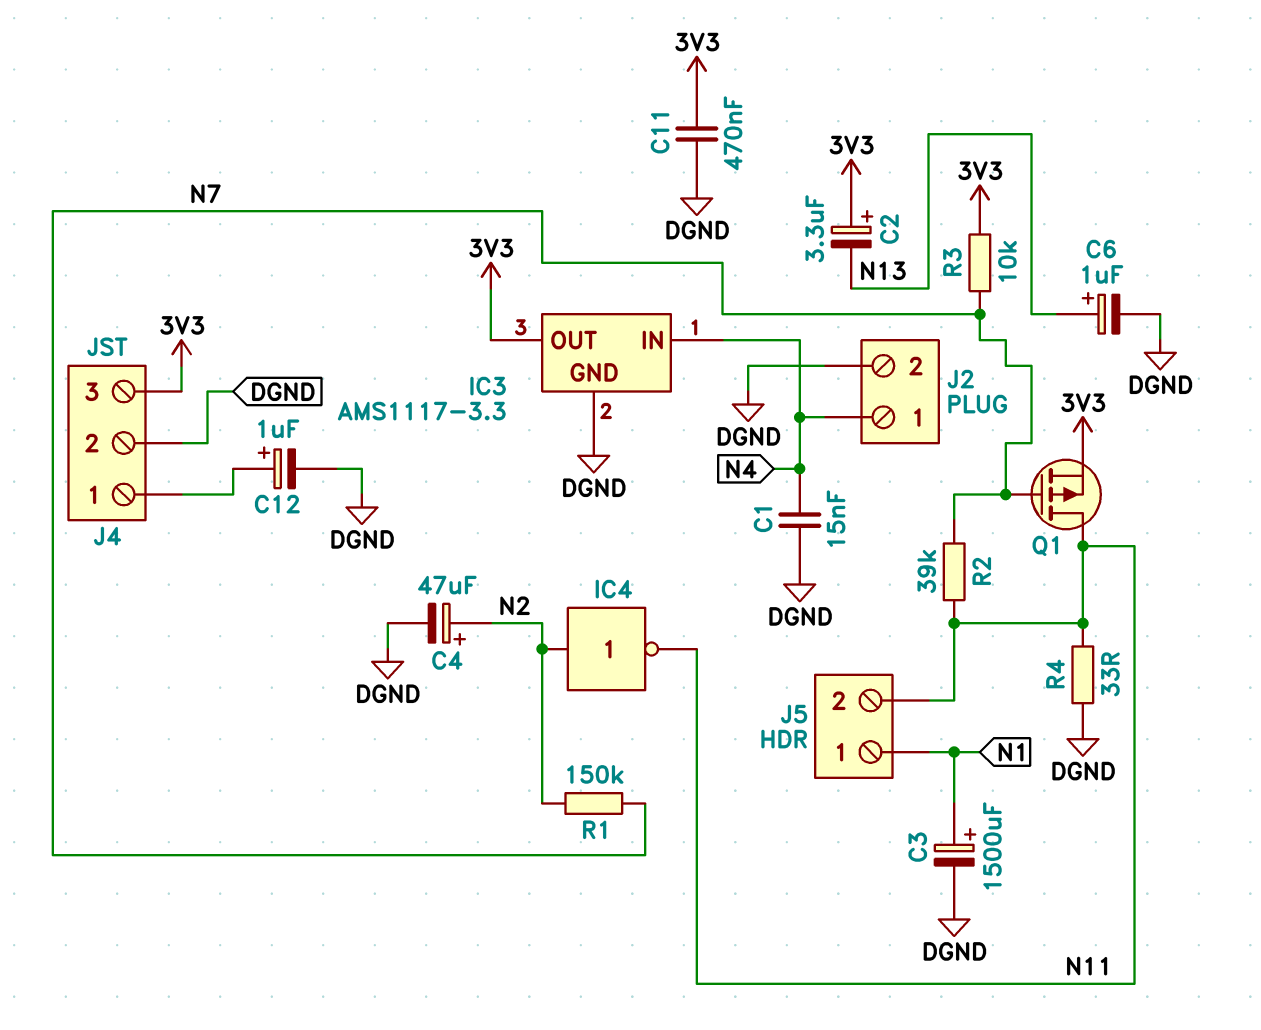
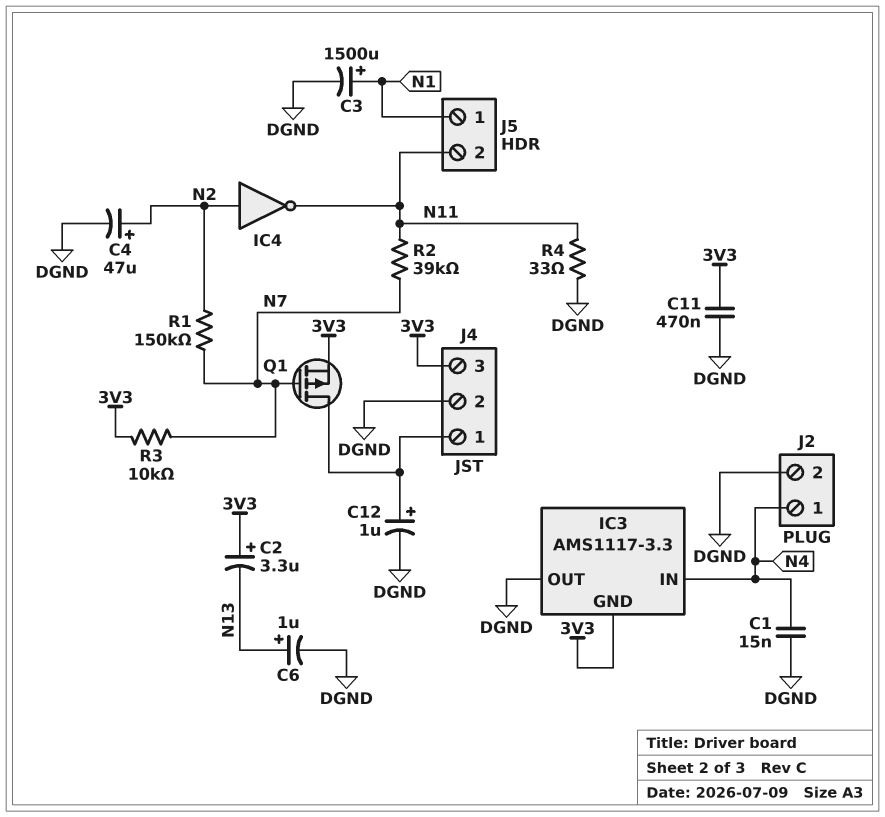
IC3 pin GND: DGND -> 3V3
IC3 pin OUT: 3V3 -> DGND
Q1: PMOS (G N7, D N11, S 3V3) -> PMOS (G N7, D J4/1, S 3V3)

